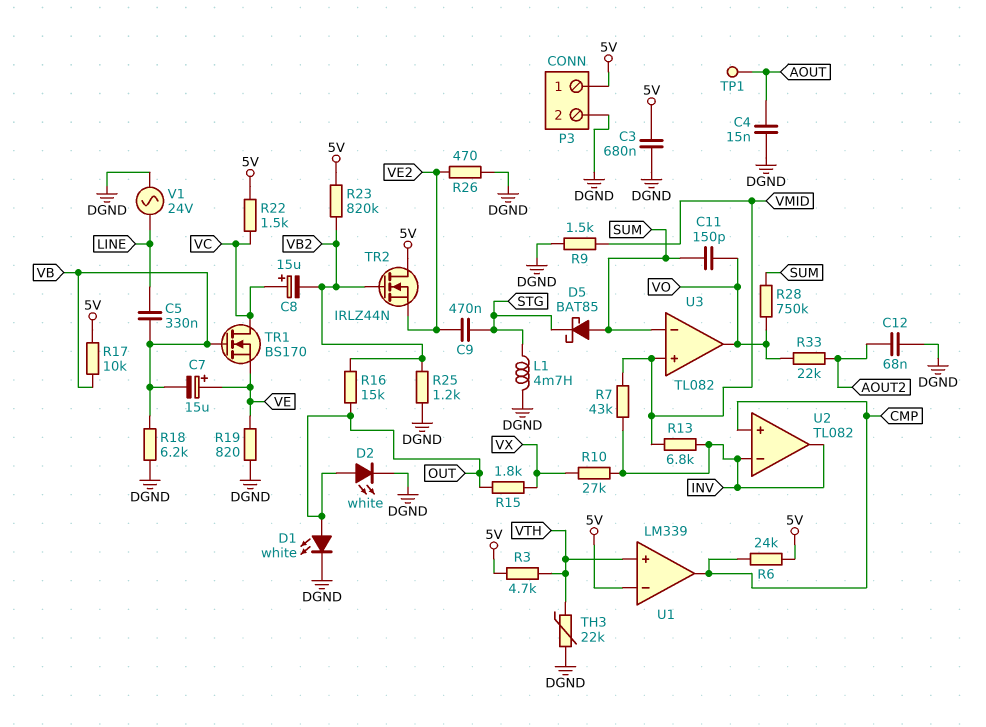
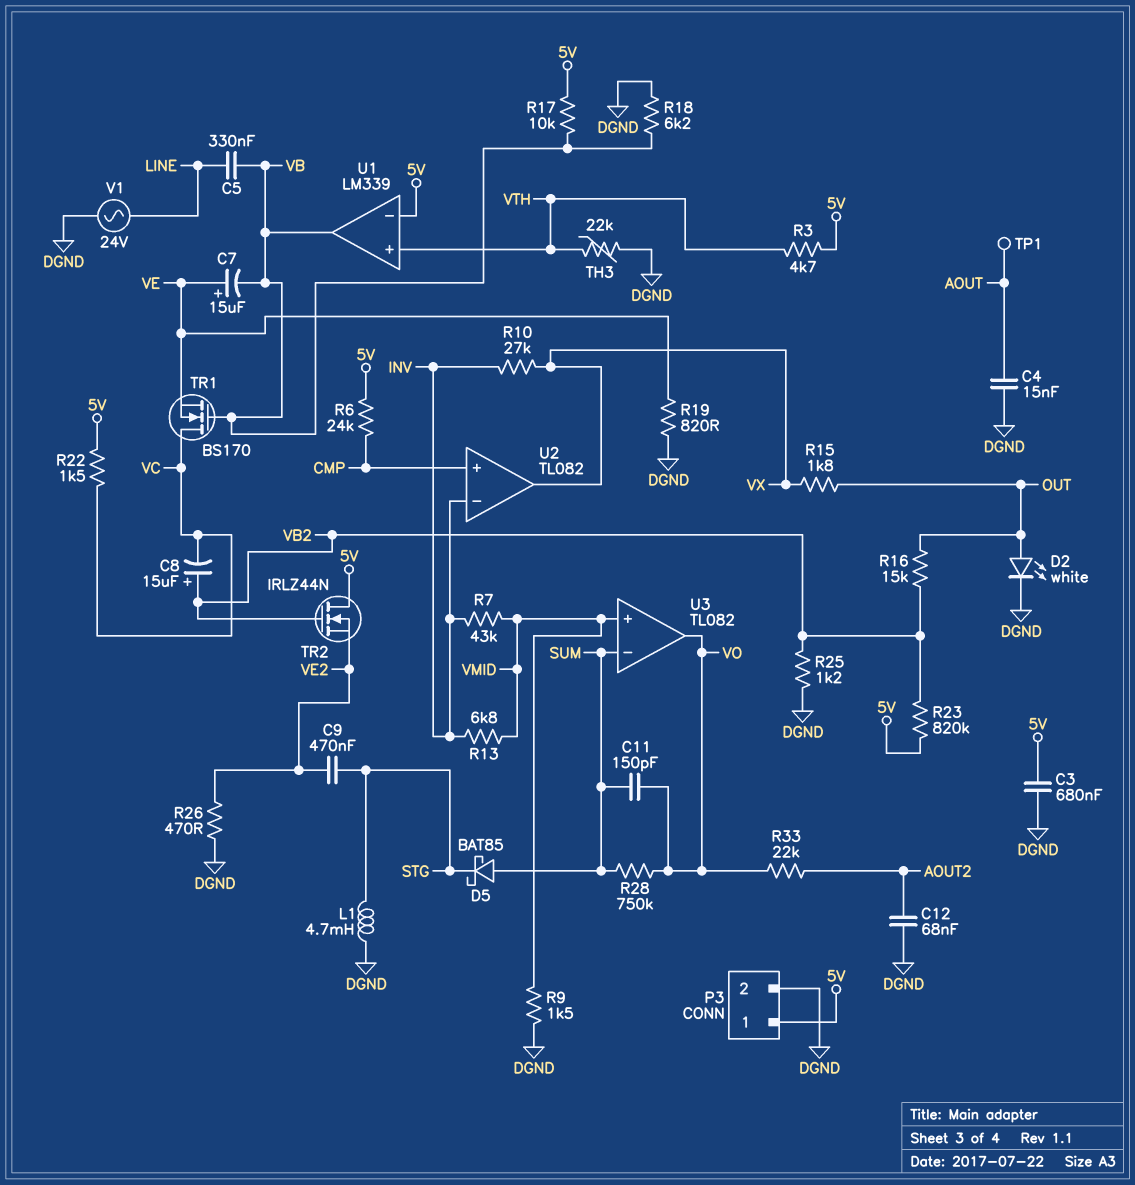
C8: 15uF (plus VC, minus VB2) -> 15uF (plus VB2, minus VC)
D1: LED white (A OUT, K DGND) -> none
U1 pin out: CMP -> VB
U2 pin out: INV -> VX

